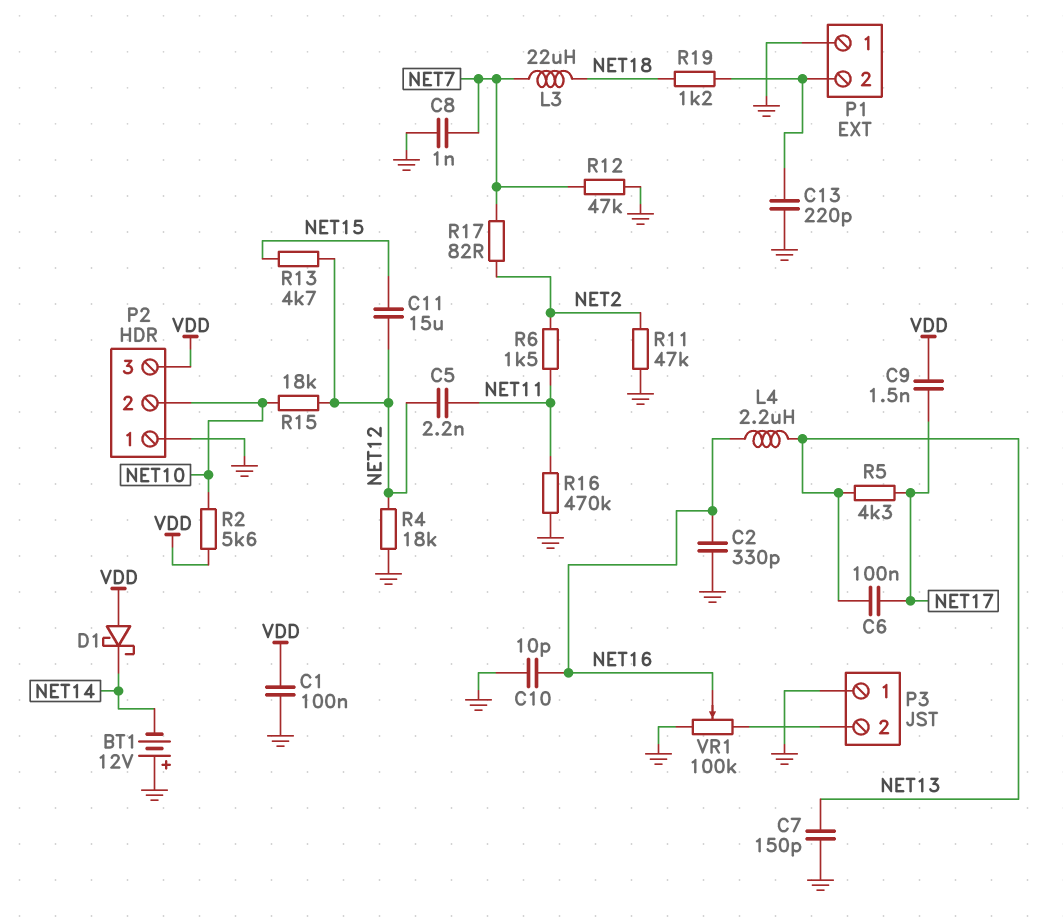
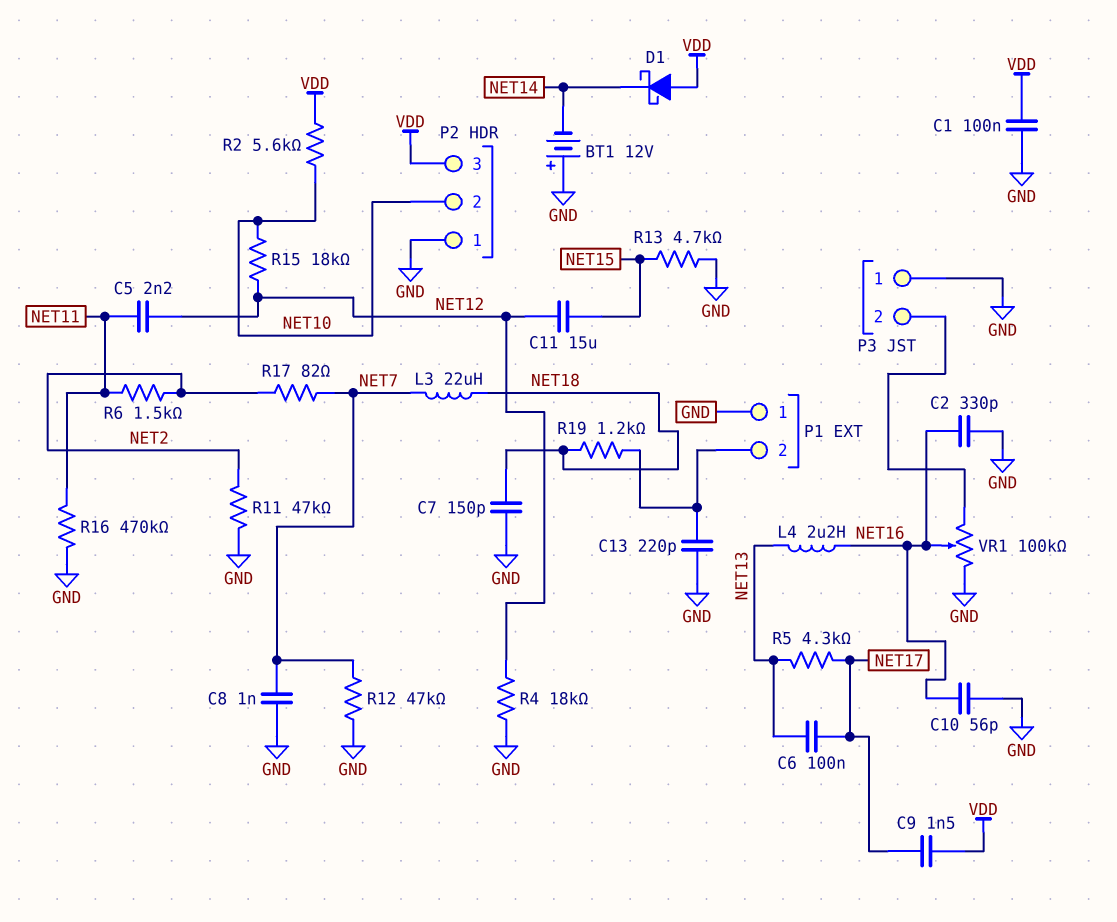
C7: 150pF (GND, NET13) -> 150pF (GND, NET18)
C10: 10pF (GND, NET16) -> 56pF (GND, NET16)
R13: 4.7k (NET12, NET15) -> 4.7k (GND, NET15)

